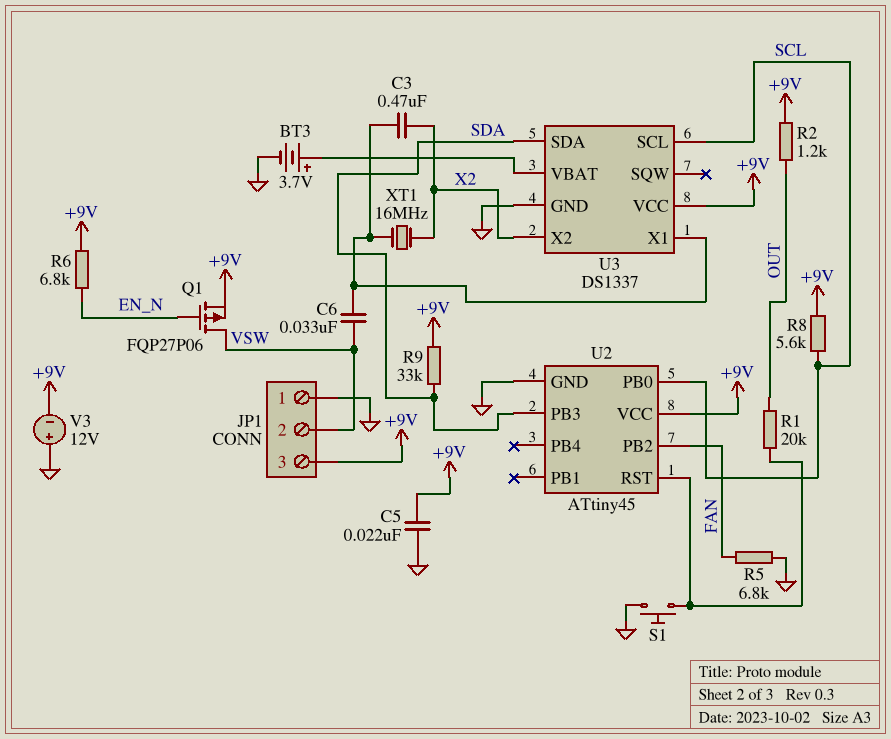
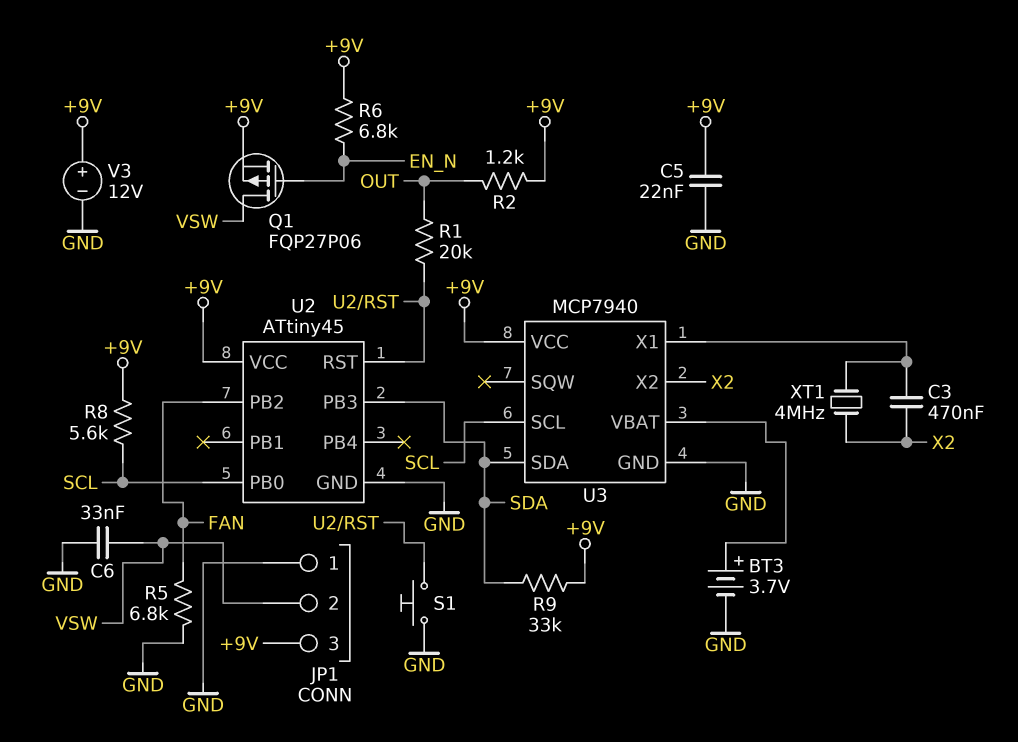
C6: 33nF (U3/X1, VSW) -> 33nF (GND, VSW)
U3: DS1337 -> MCP7940
V3: 12V (plus GND, minus +9V) -> 12V (plus +9V, minus GND)
XT1: 16MHz (U3/X1, X2) -> 4MHz (U3/X1, X2)

